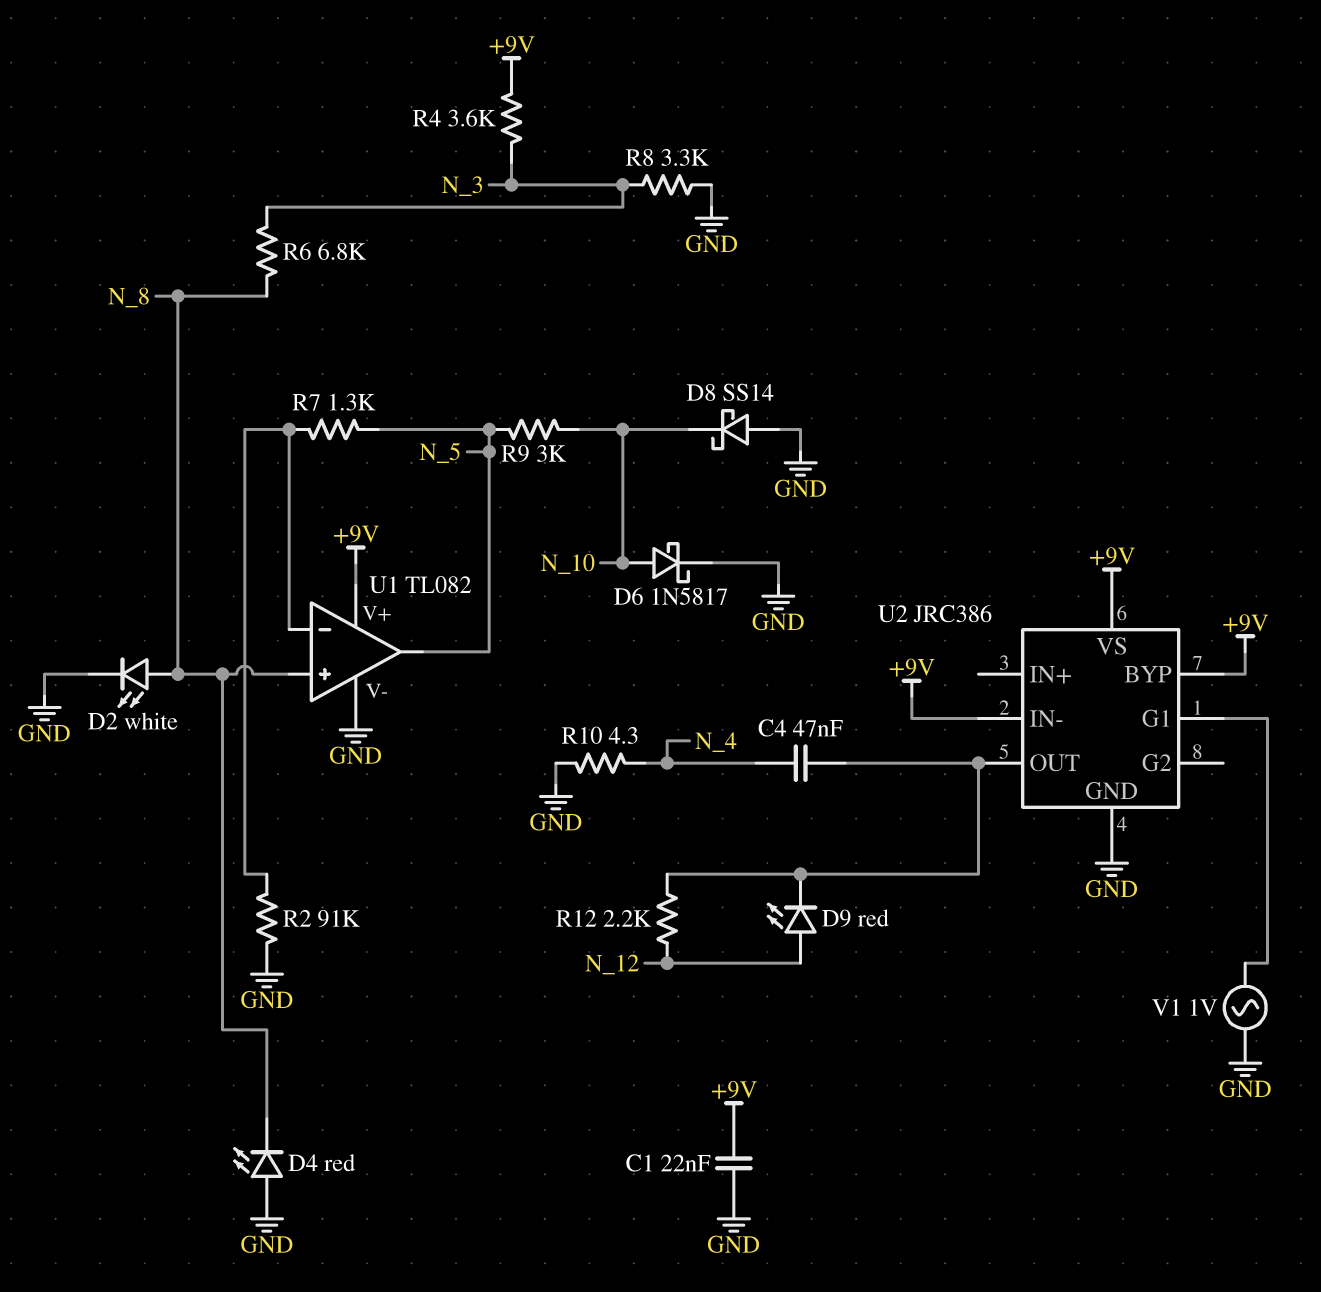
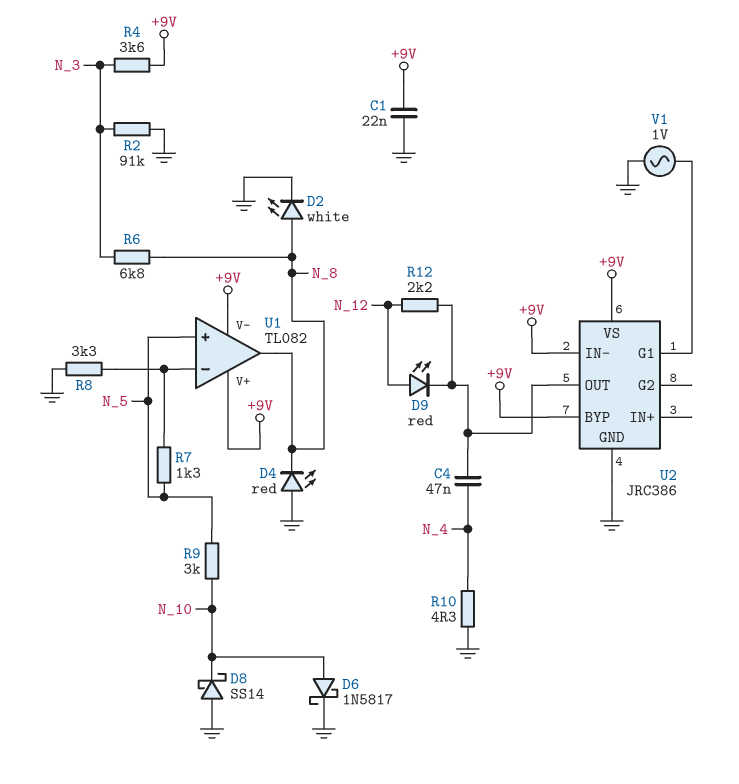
R2: 91k (GND, U1/in-) -> 91k (GND, N_3)
R8: 3.3k (GND, N_3) -> 3.3k (GND, U1/in-)
U1 pin V-: GND -> +9V
U1 pin in+: N_8 -> N_5
U1 pin out: N_5 -> N_8

